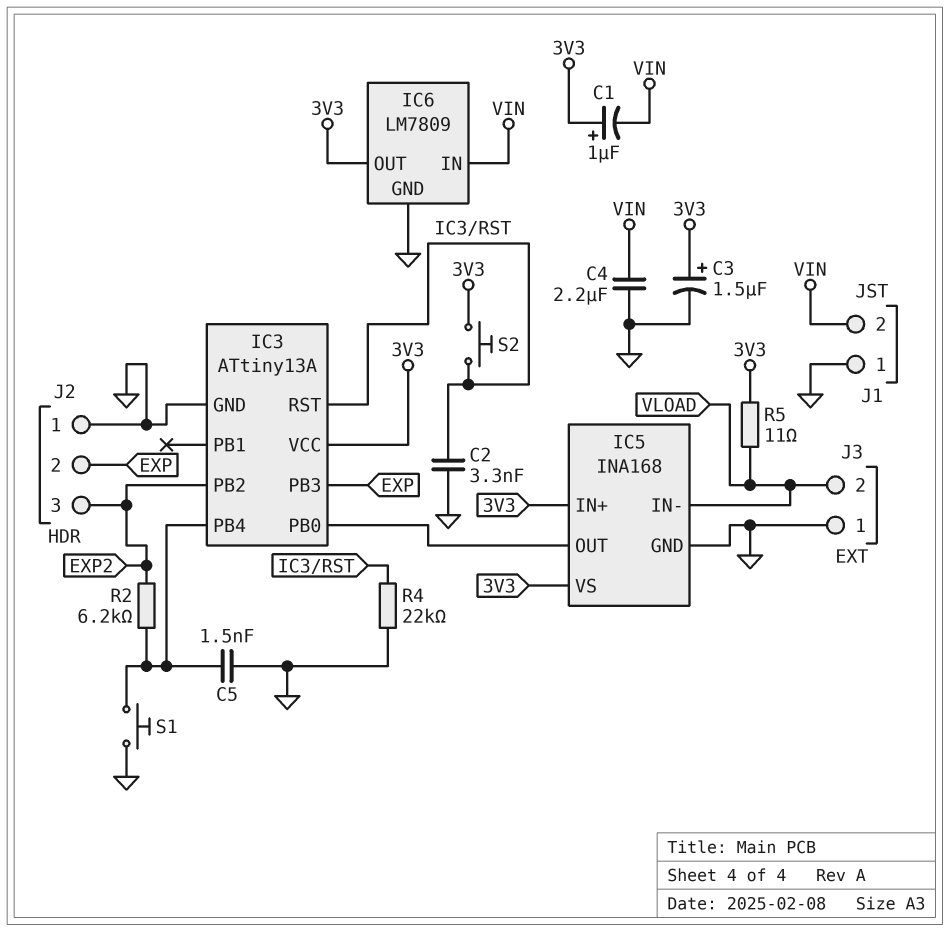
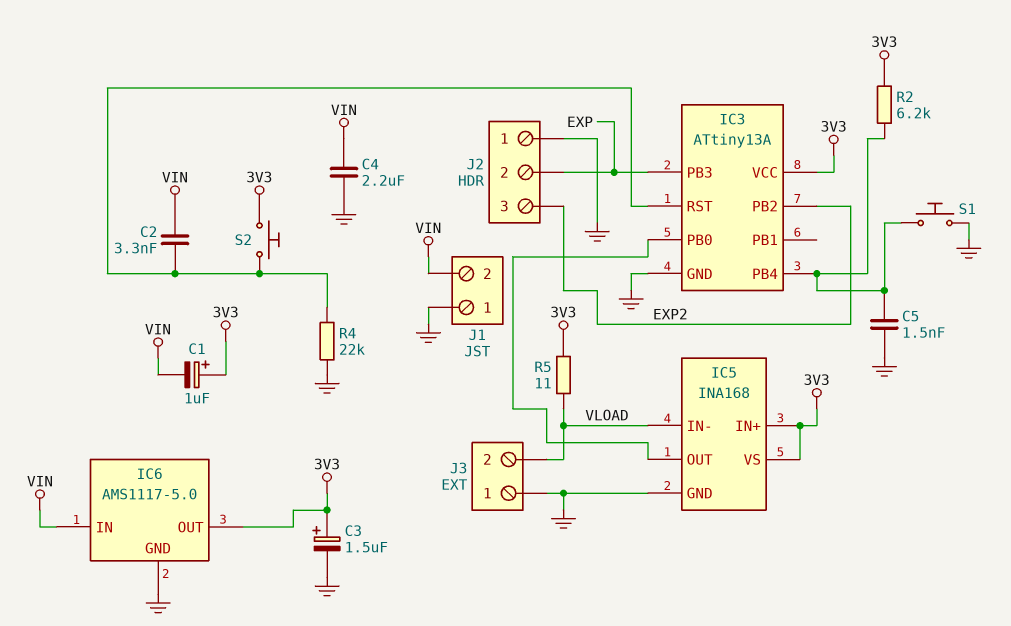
C2: 3.3nF (GND, IC3/RST) -> 3.3nF (IC3/RST, VIN)
IC6: LM7809 -> AMS1117-5.0
R2: 6.2k (EXP2, IC3/PB4) -> 6.2k (3V3, IC3/PB4)

